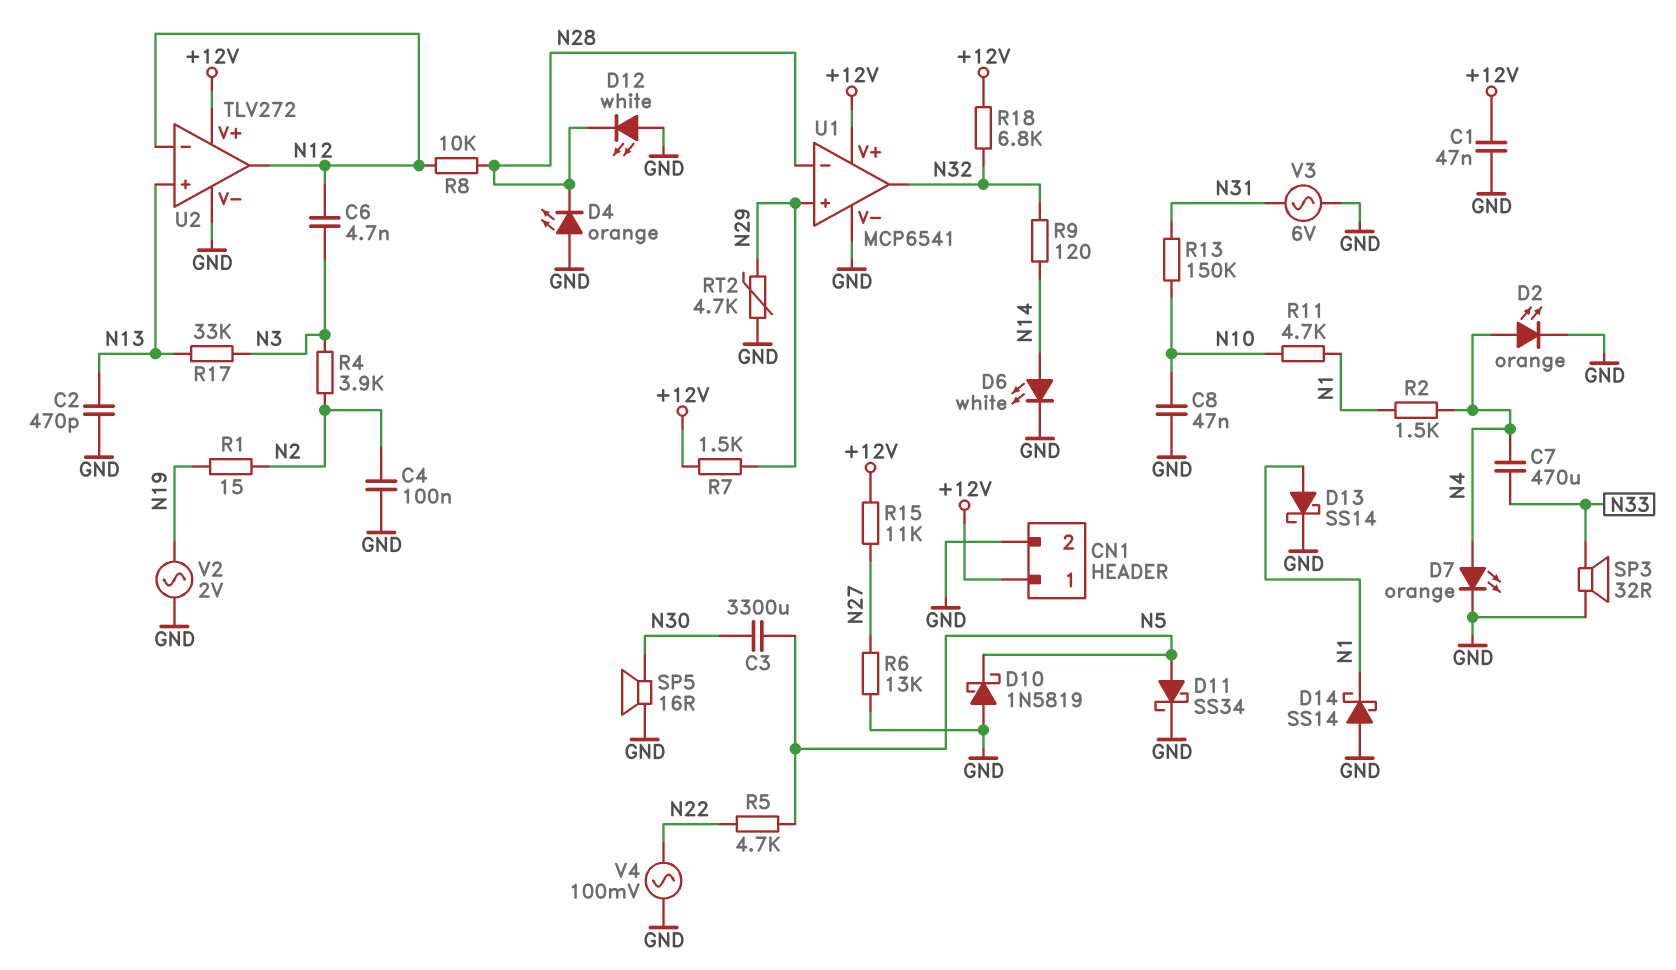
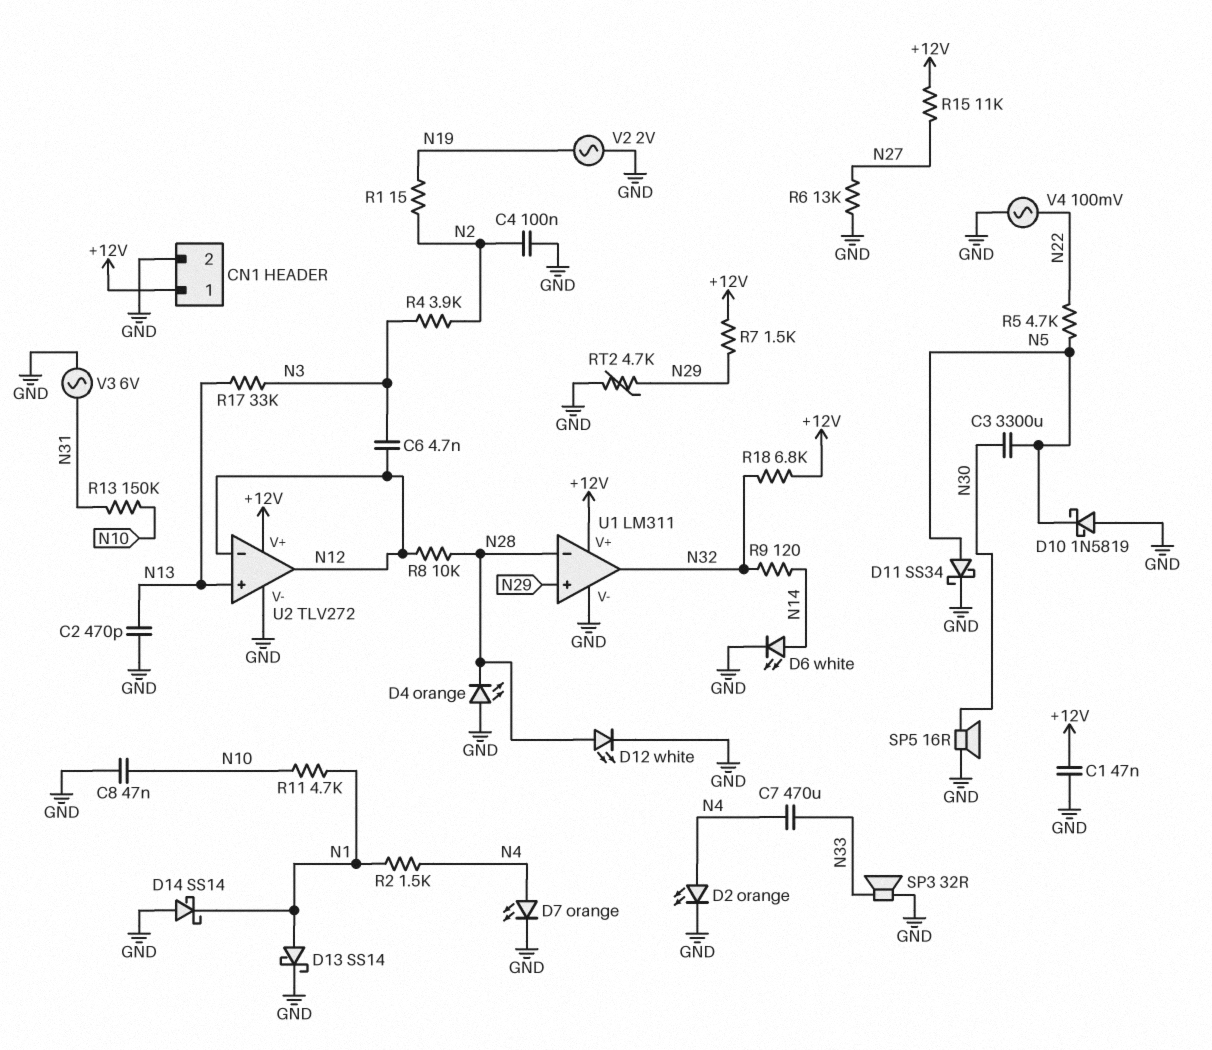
D12: LED white (A GND, K N28) -> LED white (A N28, K GND)
U1: MCP6541 -> LM311

